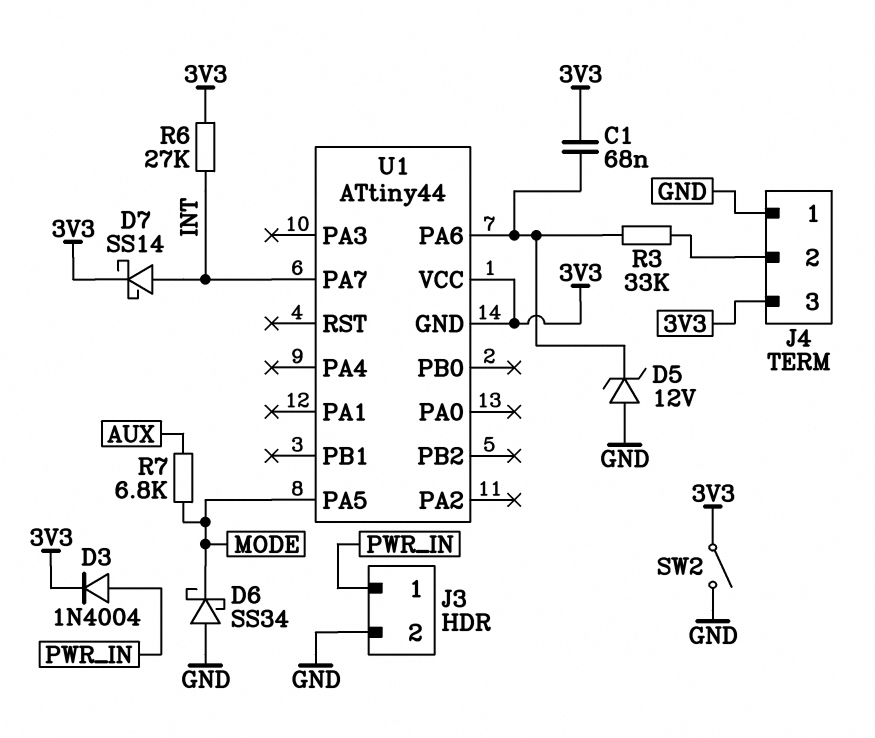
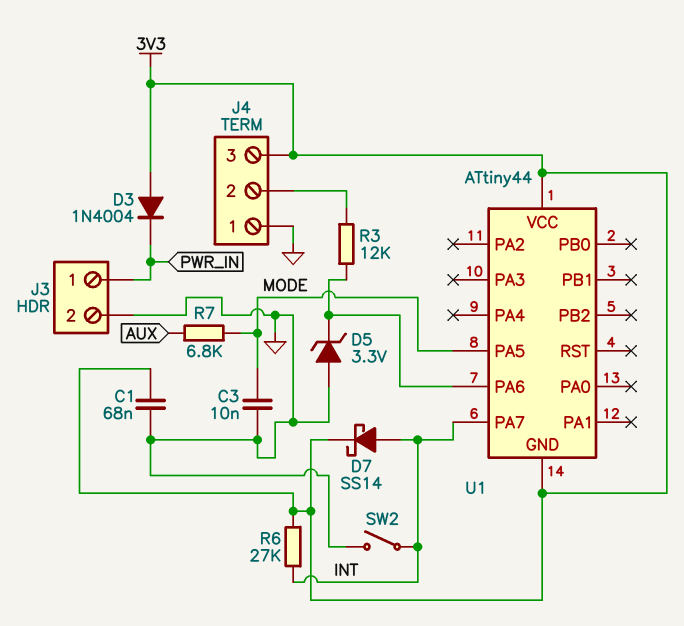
C1: 68nF (3V3, U1/PA6) -> 68nF (3V3, GND)
C3: none -> 10nF (GND, MODE)
D3: diode 1N4004 (A PWR_IN, K 3V3) -> diode 1N4004 (A 3V3, K PWR_IN)
D5: zener 12V (A GND, K U1/PA6) -> zener 3.3V (A GND, K U1/PA6)
D6: schottky SS34 (A GND, K MODE) -> none
R3: 33k (J4/2, U1/PA6) -> 12k (J4/2, U1/PA6)
SW2: switch (3V3, GND) -> switch (GND, INT)

